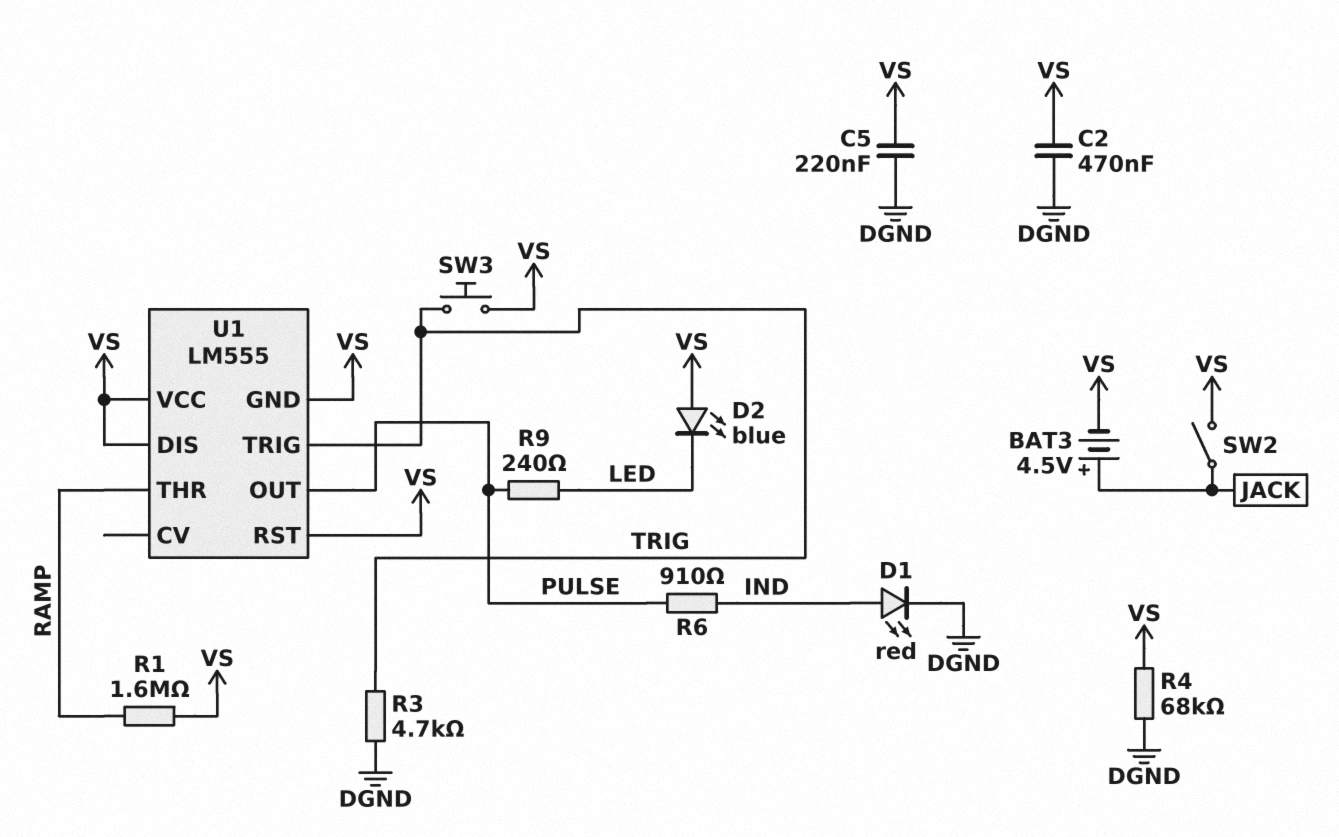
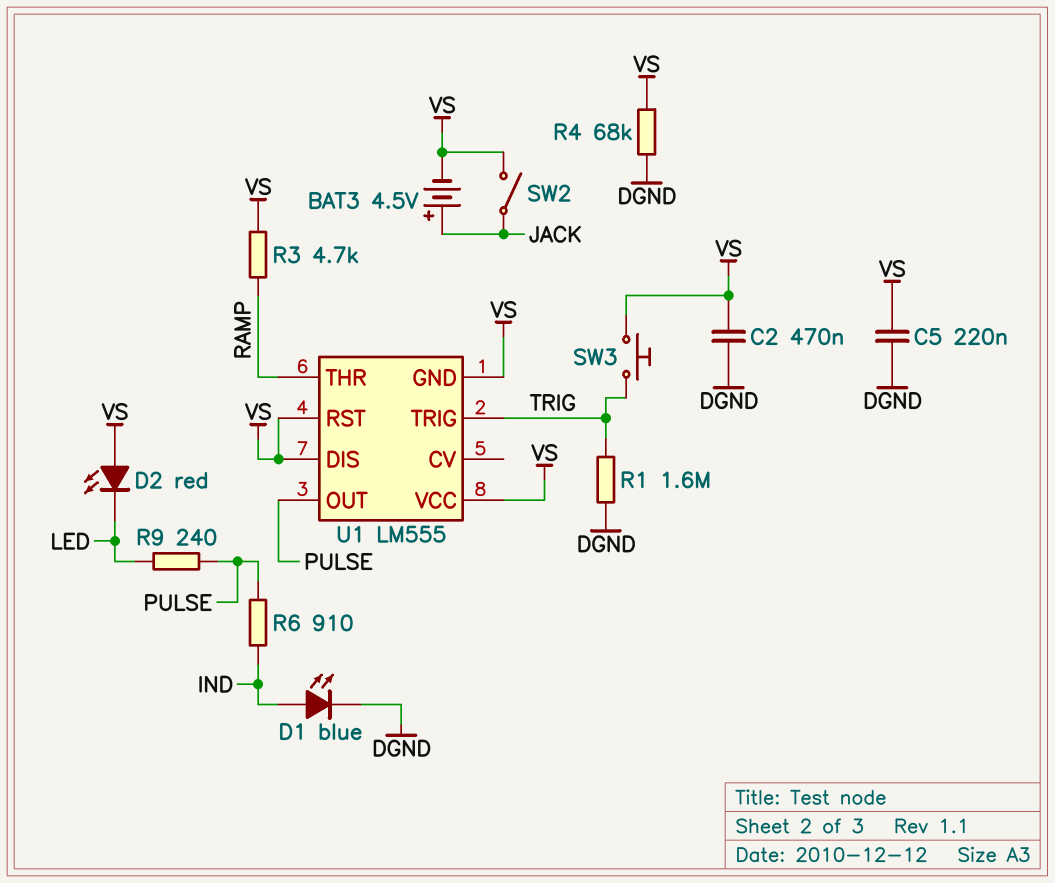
D1: LED red (A IND, K DGND) -> LED blue (A IND, K DGND)
D2: LED blue (A VS, K LED) -> LED red (A VS, K LED)
R1: 1.6M (RAMP, VS) -> 1.6M (DGND, TRIG)
R3: 4.7k (DGND, TRIG) -> 4.7k (RAMP, VS)

